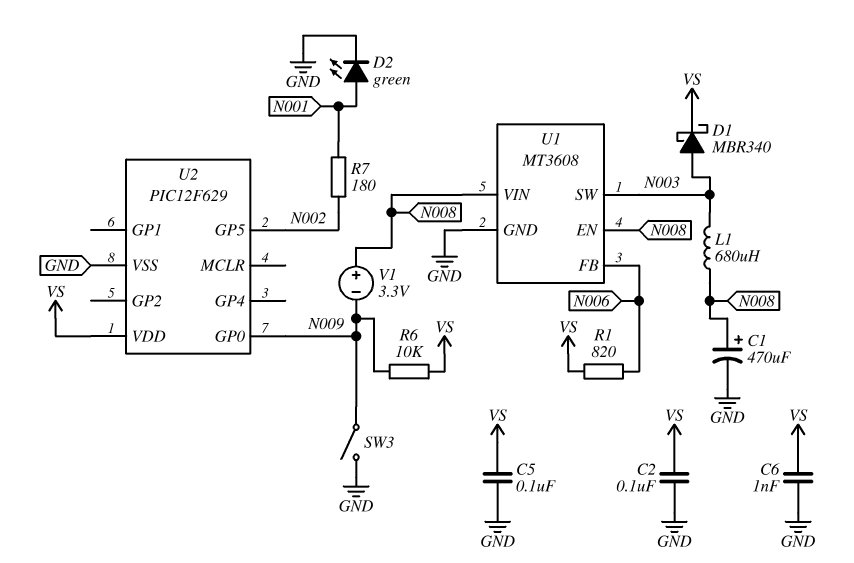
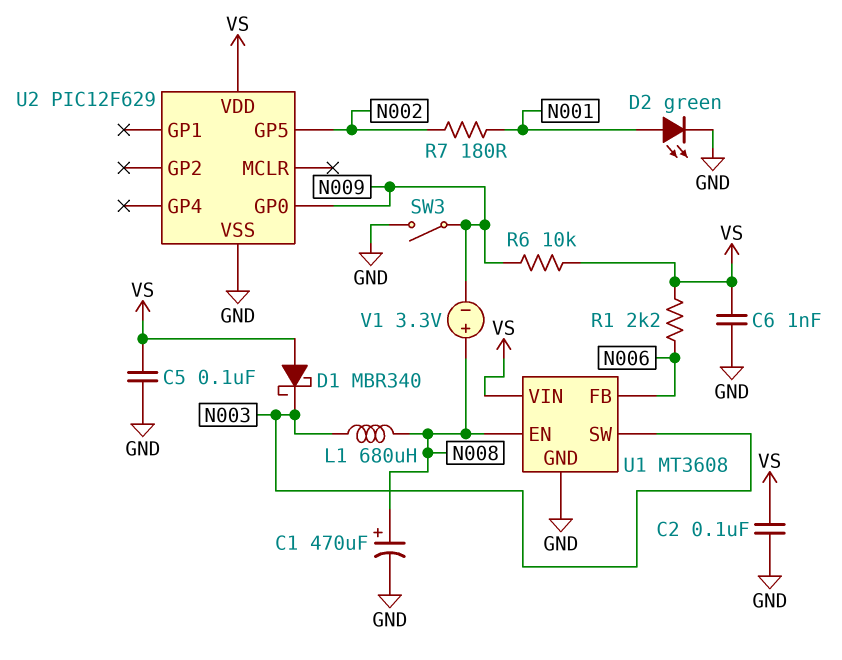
D1: schottky MBR340 (A N003, K VS) -> schottky MBR340 (A VS, K N003)
R1: 820 (N006, VS) -> 2.2k (N006, VS)
U1 pin VIN: N008 -> VS

